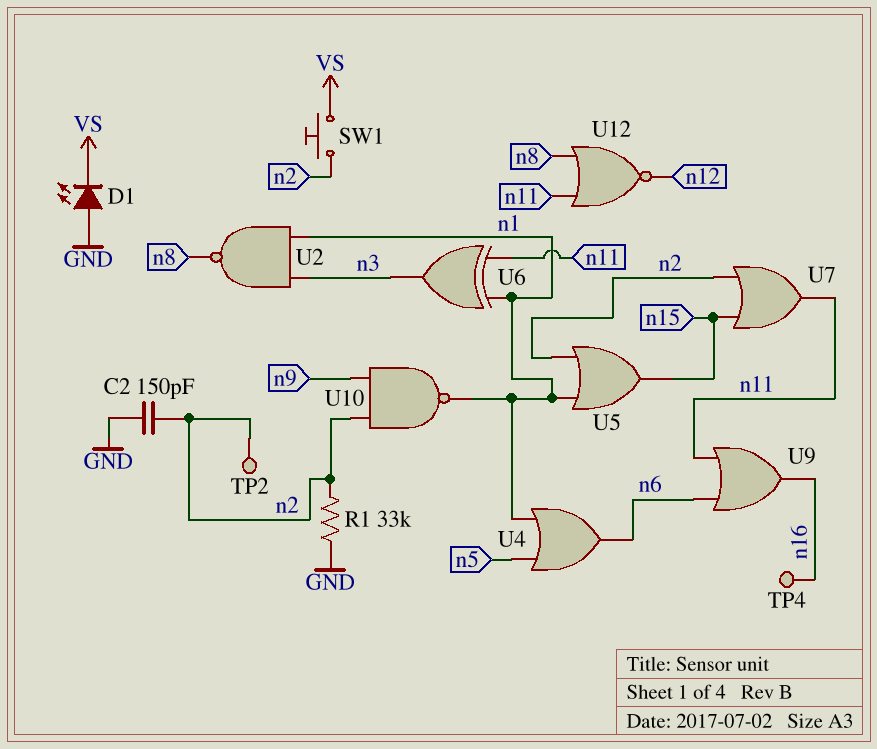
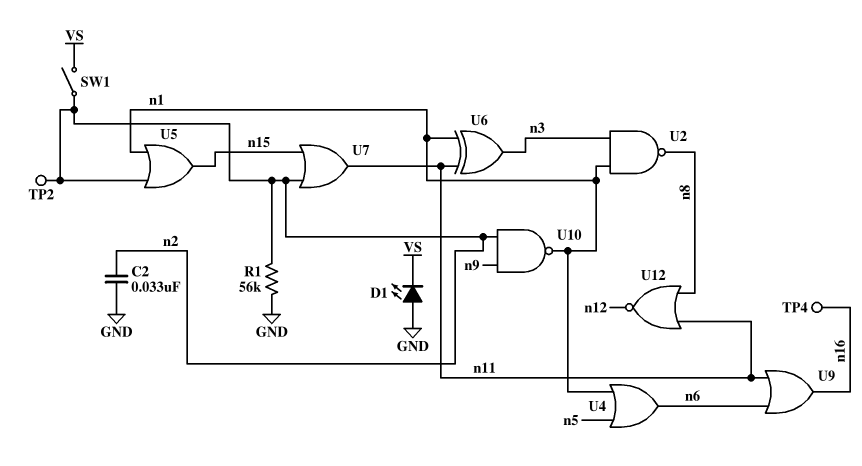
C2: 150pF (GND, n2) -> 33nF (GND, n2)
R1: 33k (GND, n2) -> 56k (GND, n2)
SW1: button (VS, n2) -> switch (VS, n2)

